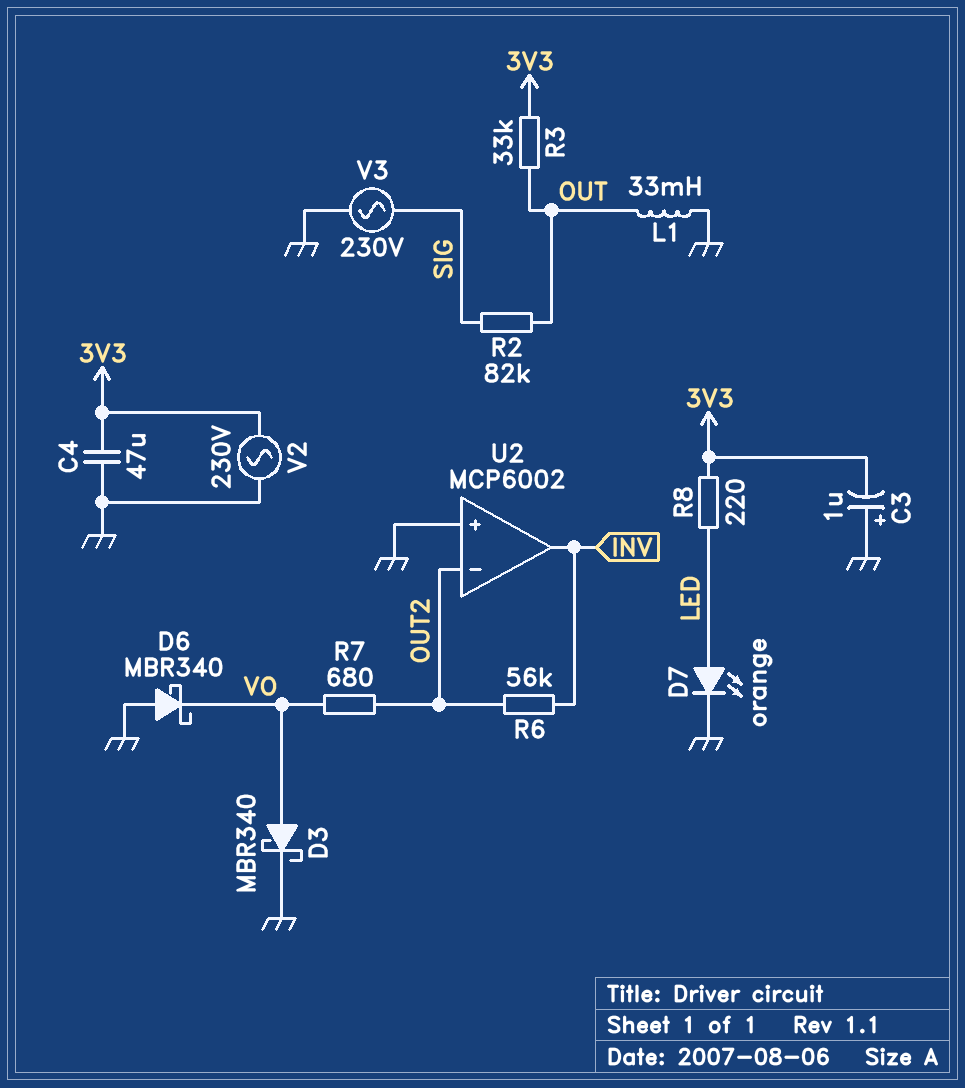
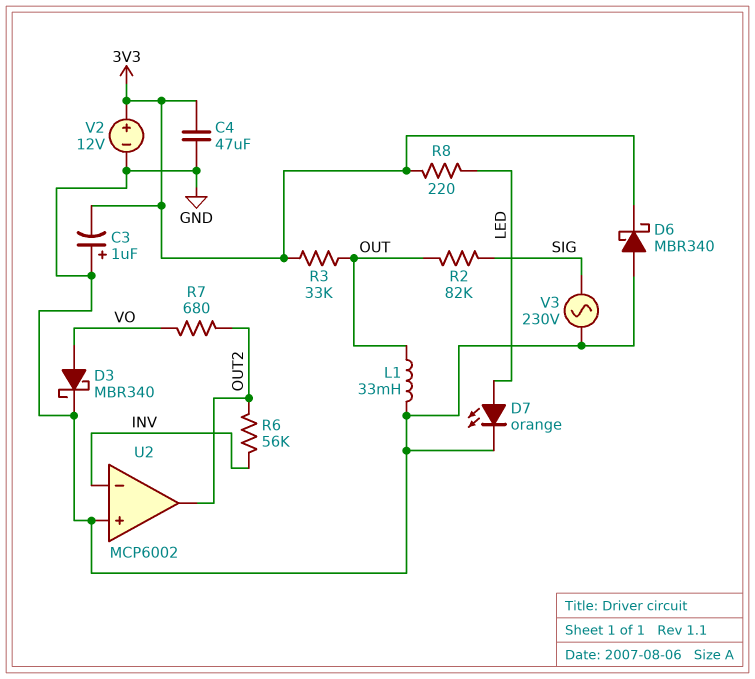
D6: schottky MBR340 (A GND, K VO) -> schottky MBR340 (A GND, K 3V3)
U2 pin in-: OUT2 -> INV
U2 pin out: INV -> OUT2
V2: AC 230V (3V3, GND) -> 12V (plus 3V3, minus GND)

